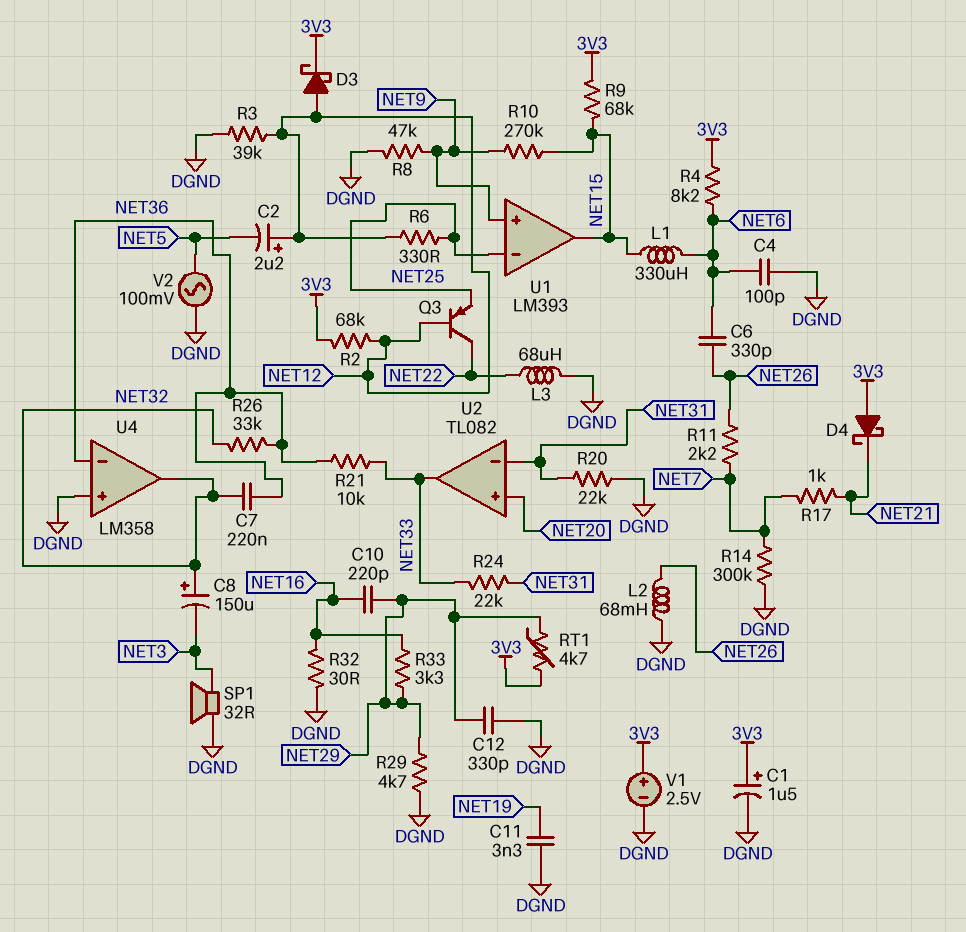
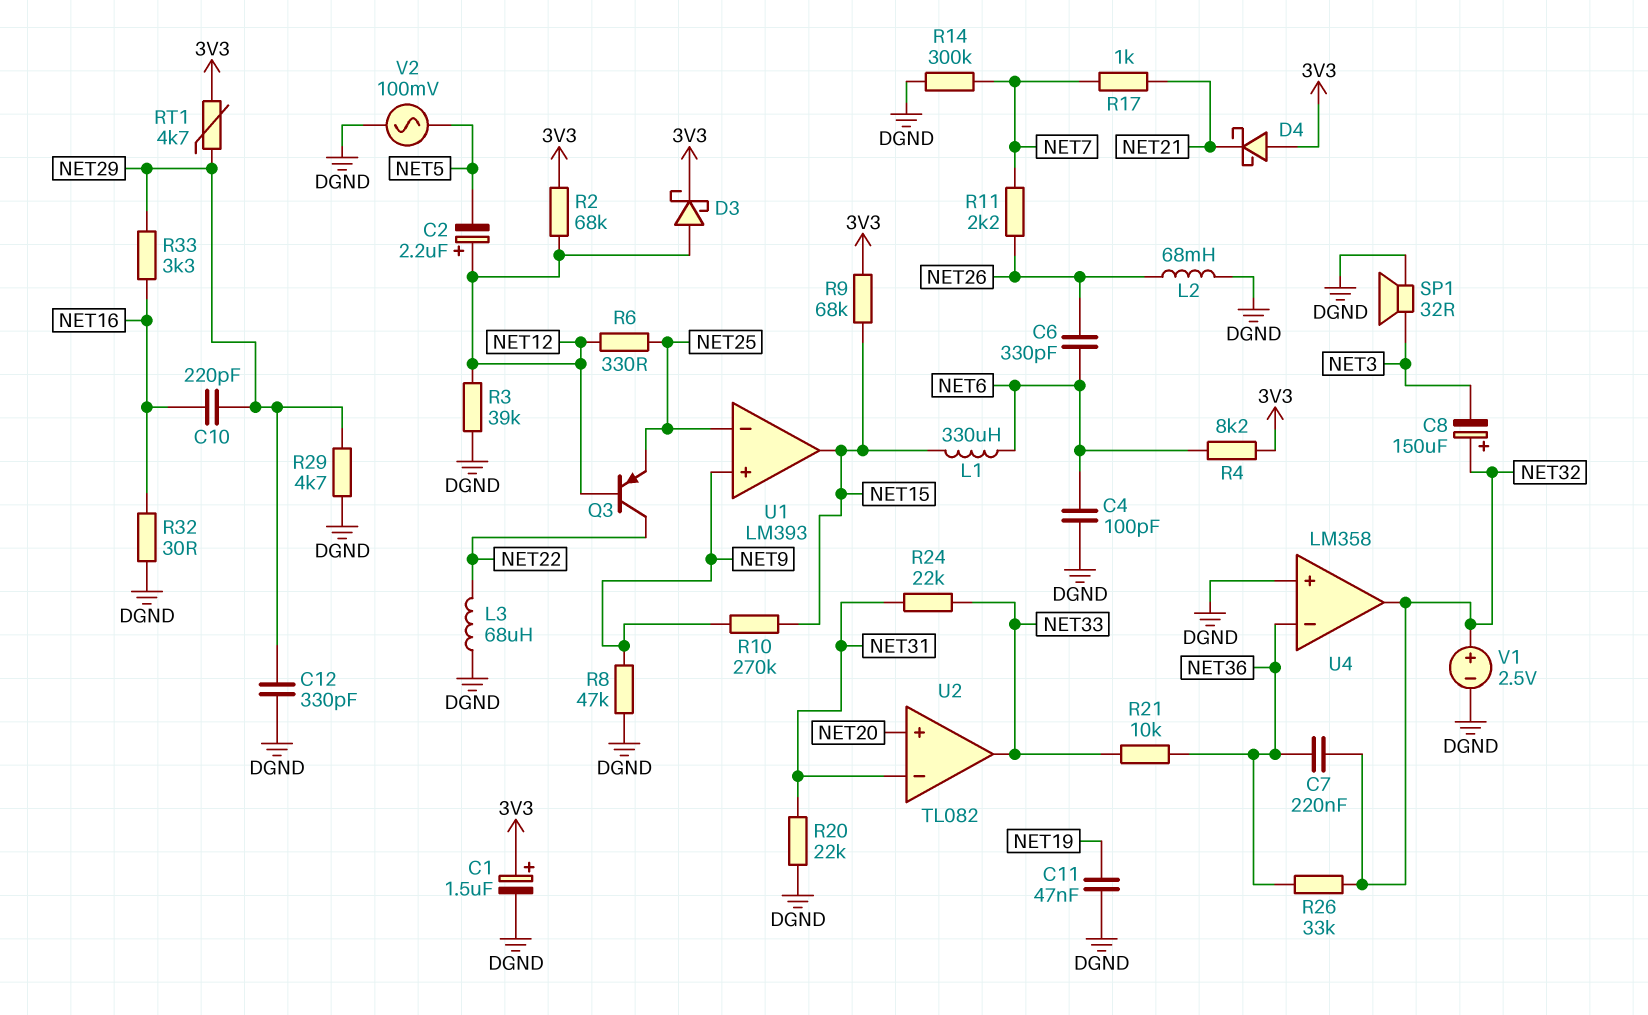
C11: 3.3nF (DGND, NET19) -> 47nF (DGND, NET19)
V1: 2.5V (plus 3V3, minus DGND) -> 2.5V (plus NET32, minus DGND)

